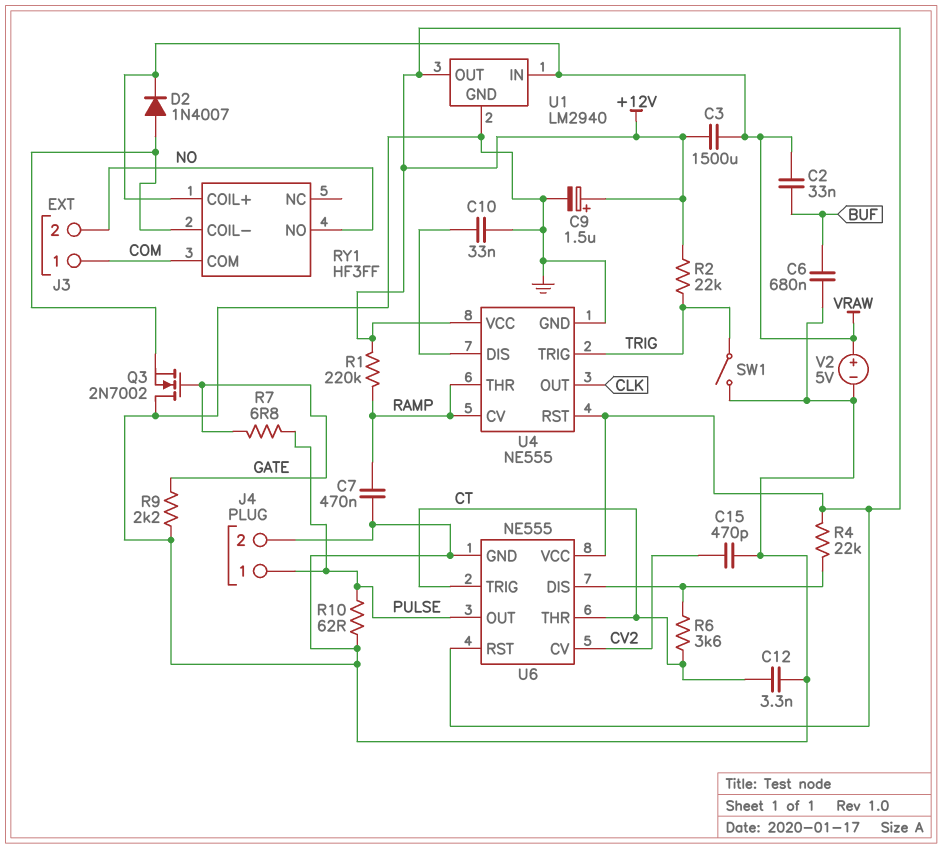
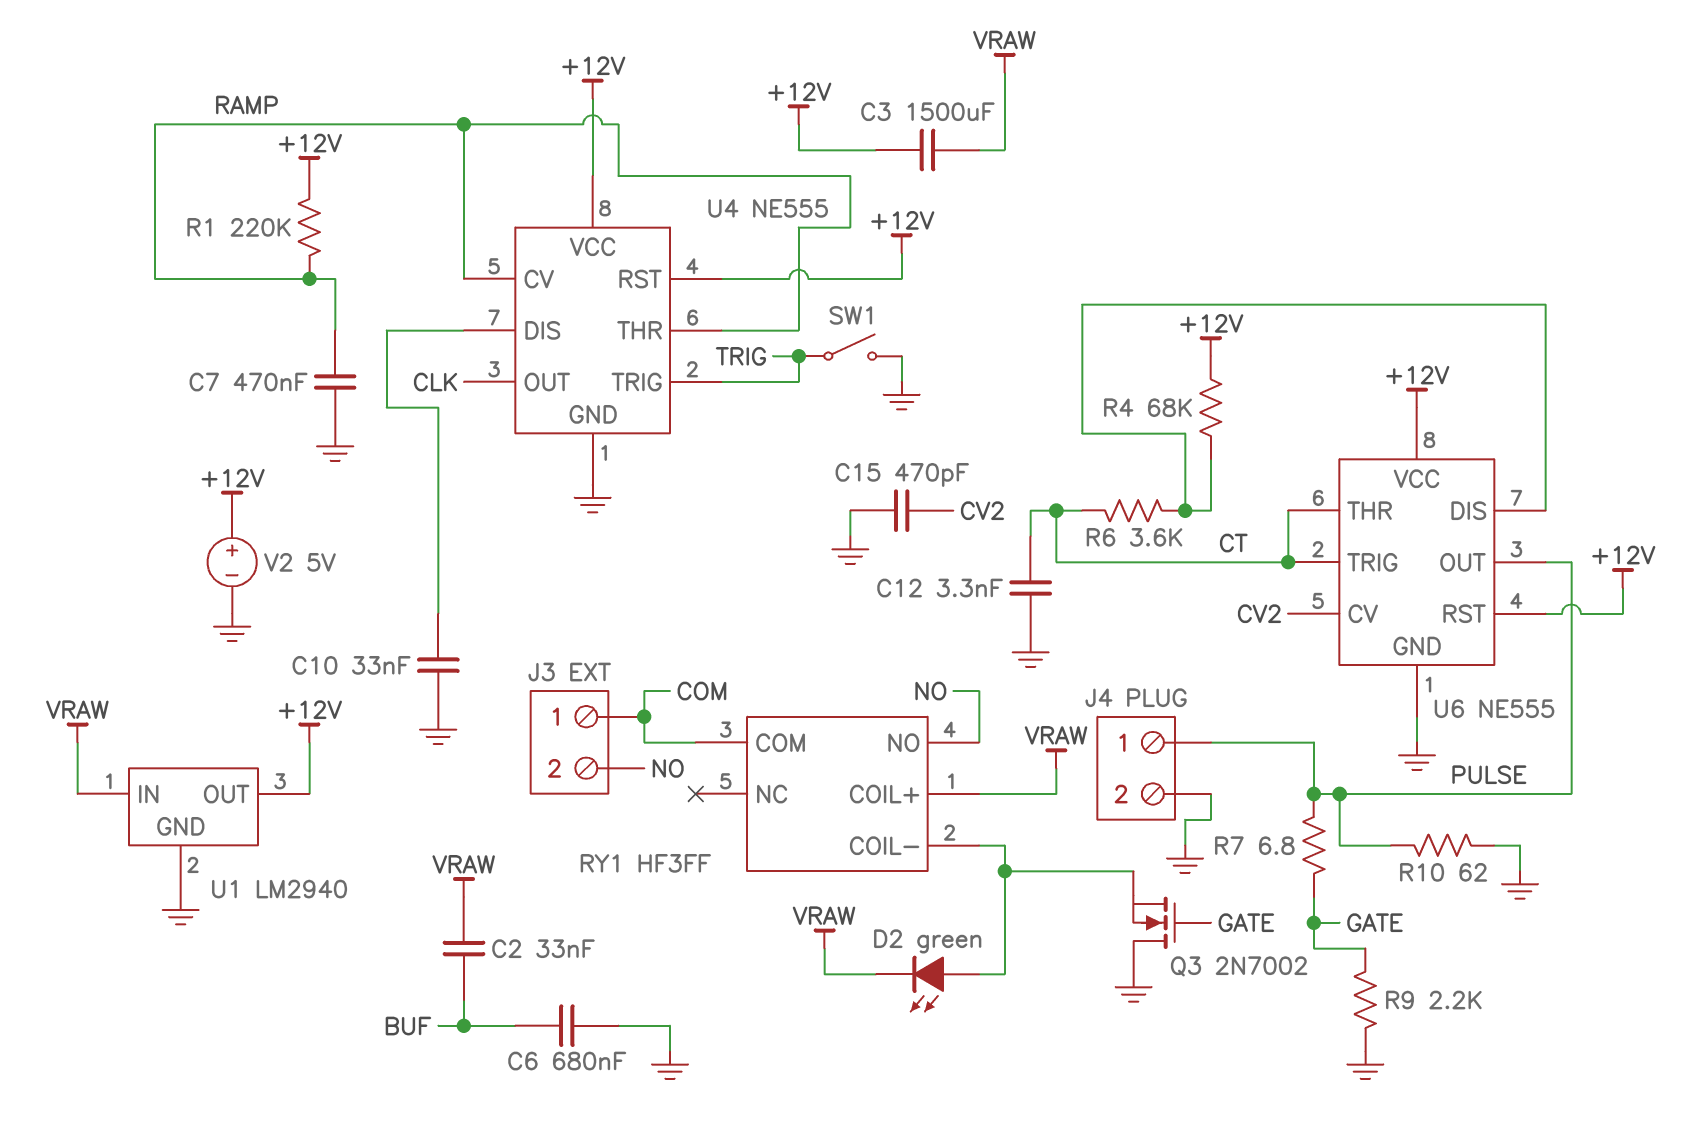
C9: 1.5uF (plus +12V, minus GND) -> none
D2: diode 1N4007 (A RY1/COIL-, K VRAW) -> LED green (A RY1/COIL-, K VRAW)
R2: 22k (+12V, TRIG) -> none
R4: 22k (+12V, U6/DIS) -> 68k (+12V, U6/DIS)
V2: 5V (plus VRAW, minus GND) -> 5V (plus +12V, minus GND)

